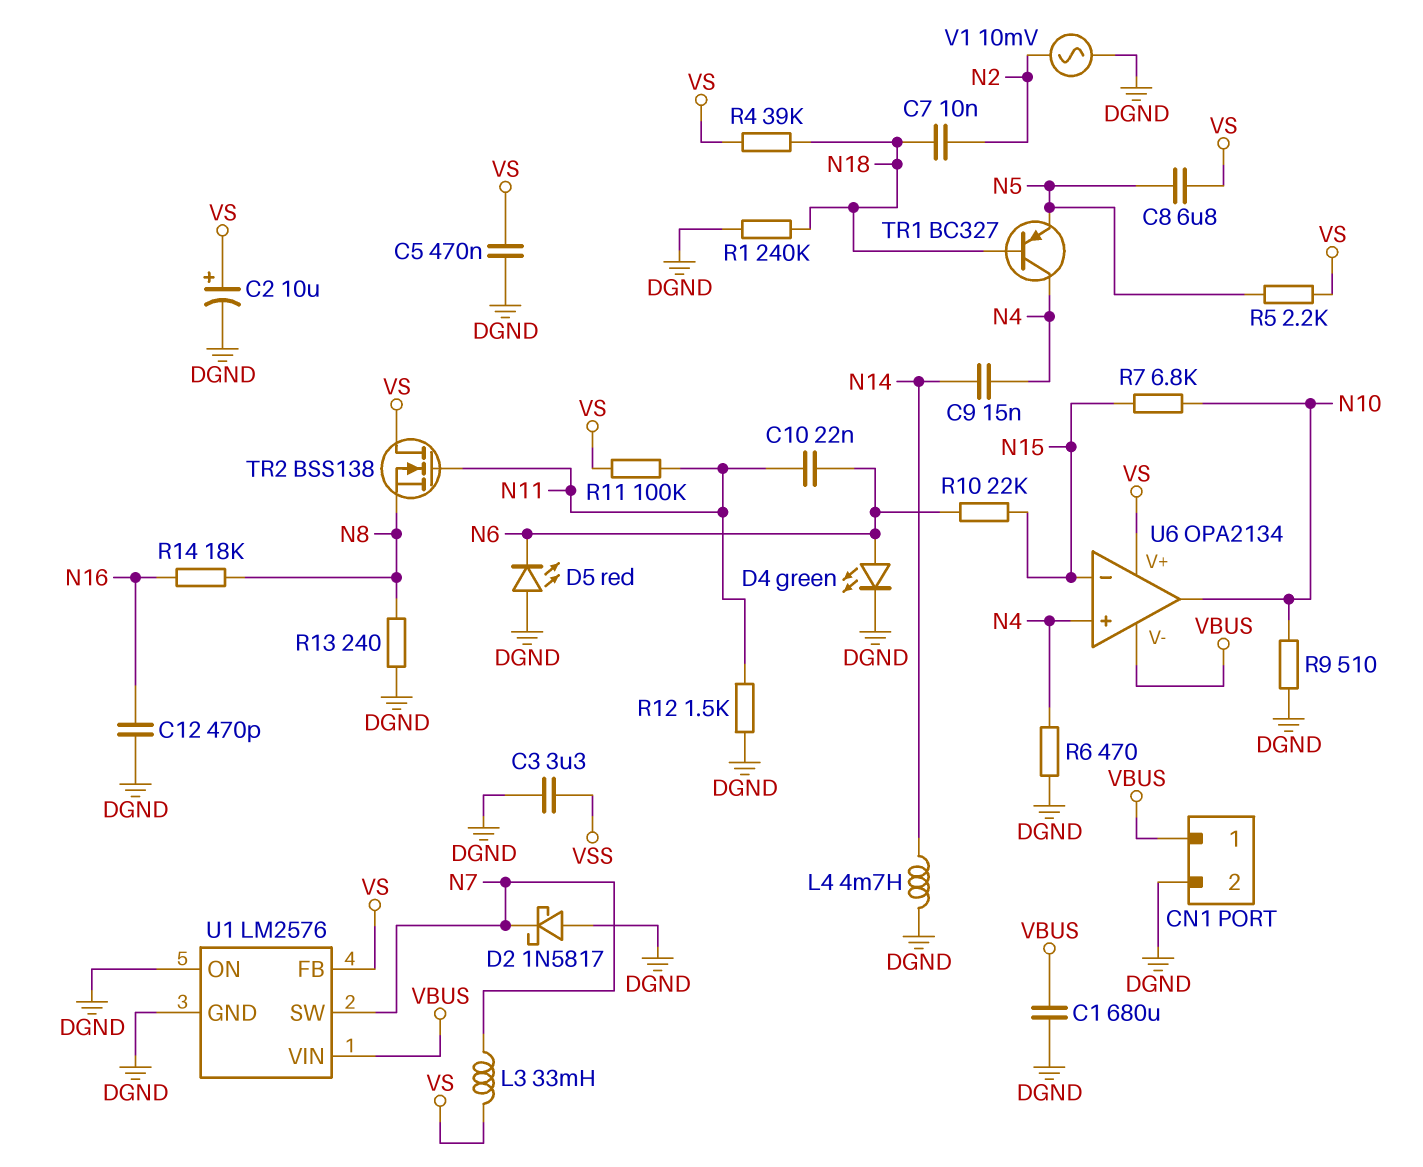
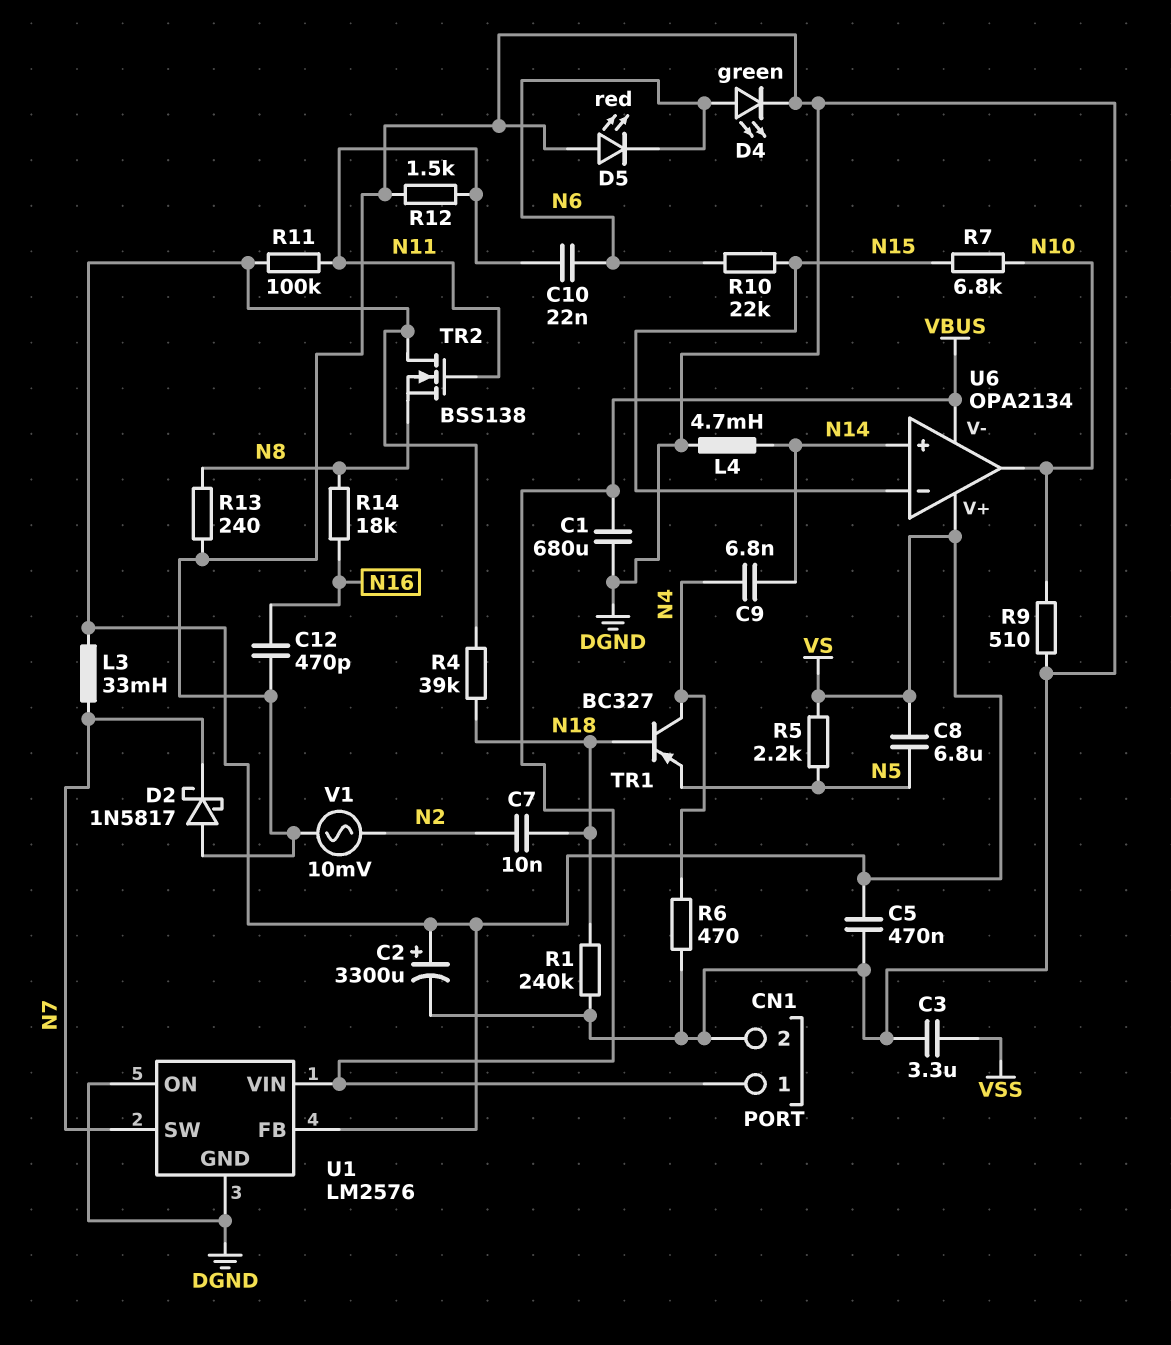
C2: 10uF (plus VS, minus DGND) -> 3300uF (plus VS, minus DGND)
C9: 15nF (N4, N14) -> 6.8nF (N4, N14)
U6 pin in+: N4 -> N14

